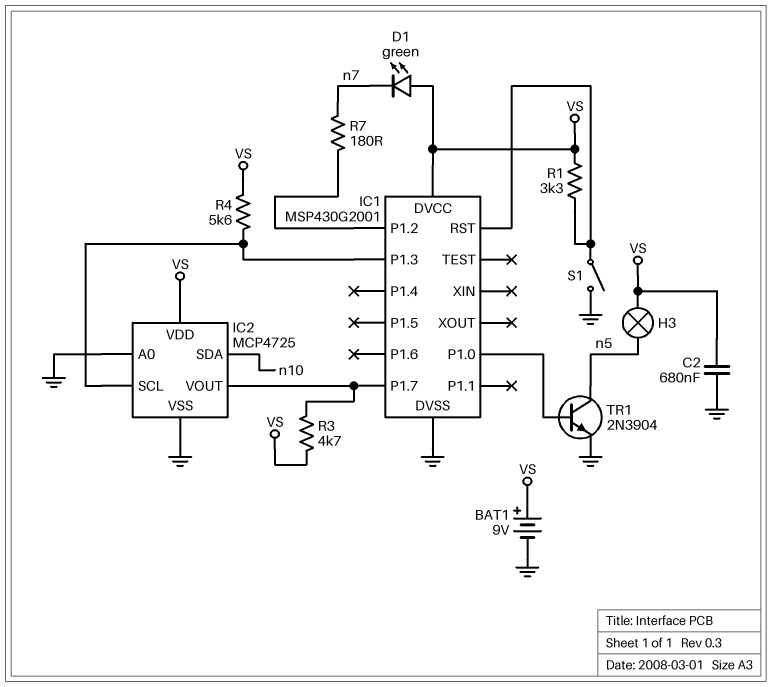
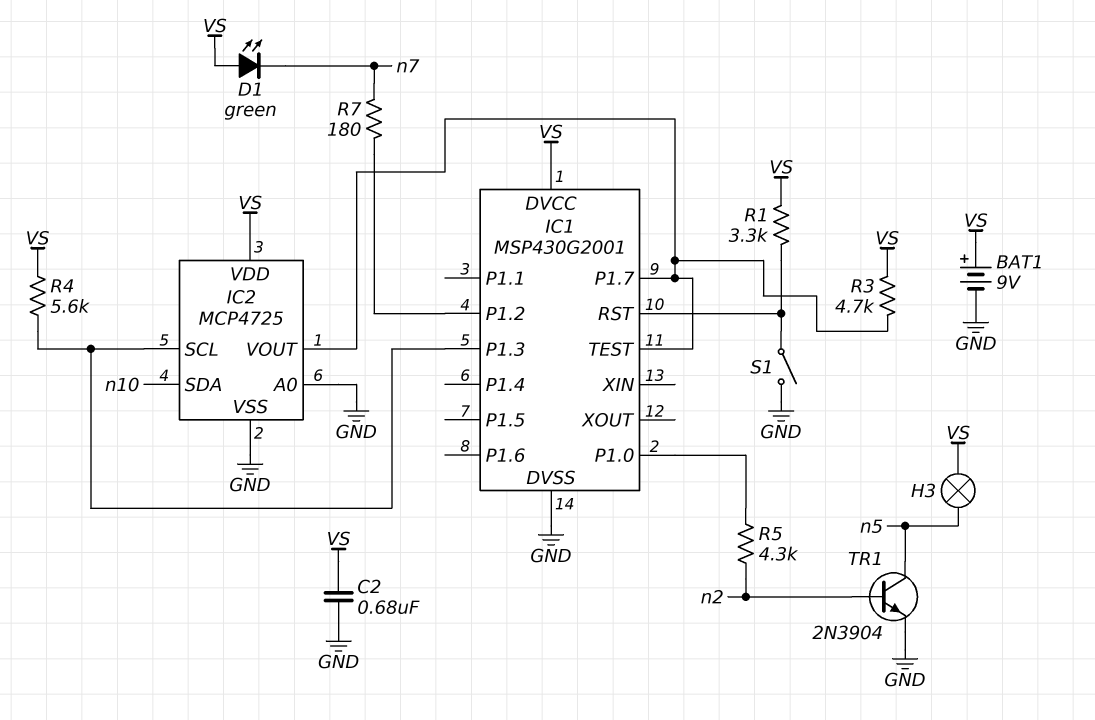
IC1 pin TEST: none -> IC1/P1.7
R5: none -> 4.3k (IC1/P1.0, n2)
TR1: NPN 2N3904 (B IC1/P1.0, C n5, E GND) -> NPN 2N3904 (B n2, C n5, E GND)

